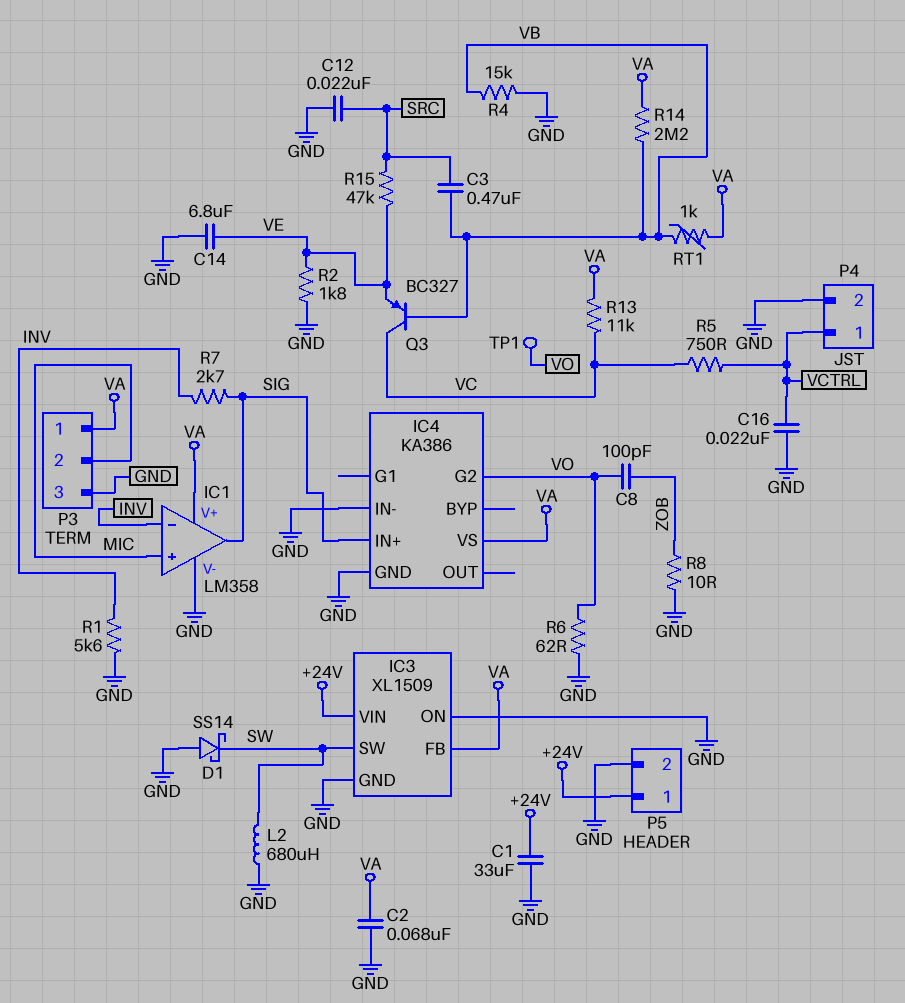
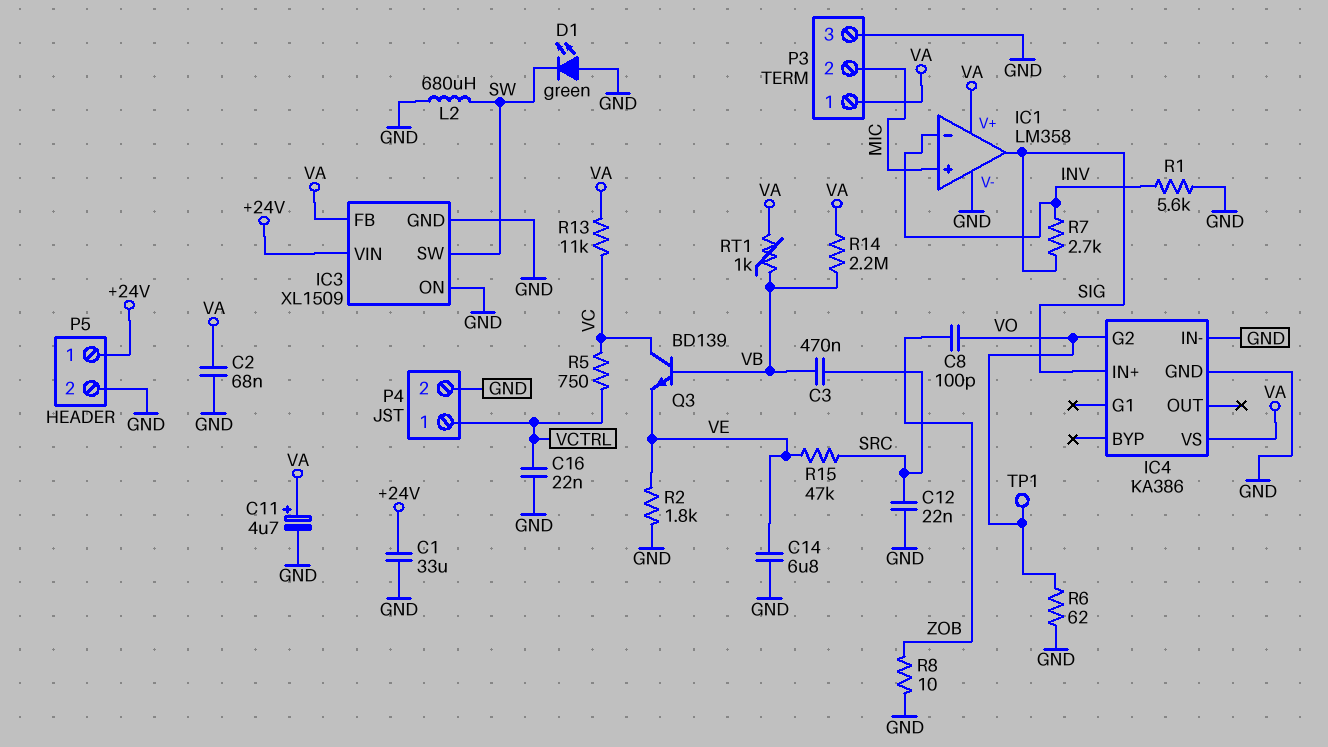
C11: none -> 4.7uF (plus VA, minus GND)
D1: schottky SS14 (A GND, K SW) -> LED green (A GND, K SW)
Q3: PNP BC327 (B VB, C VC, E VE) -> NPN BD139 (B VB, C VC, E VE)
R4: 15k (GND, VB) -> none

